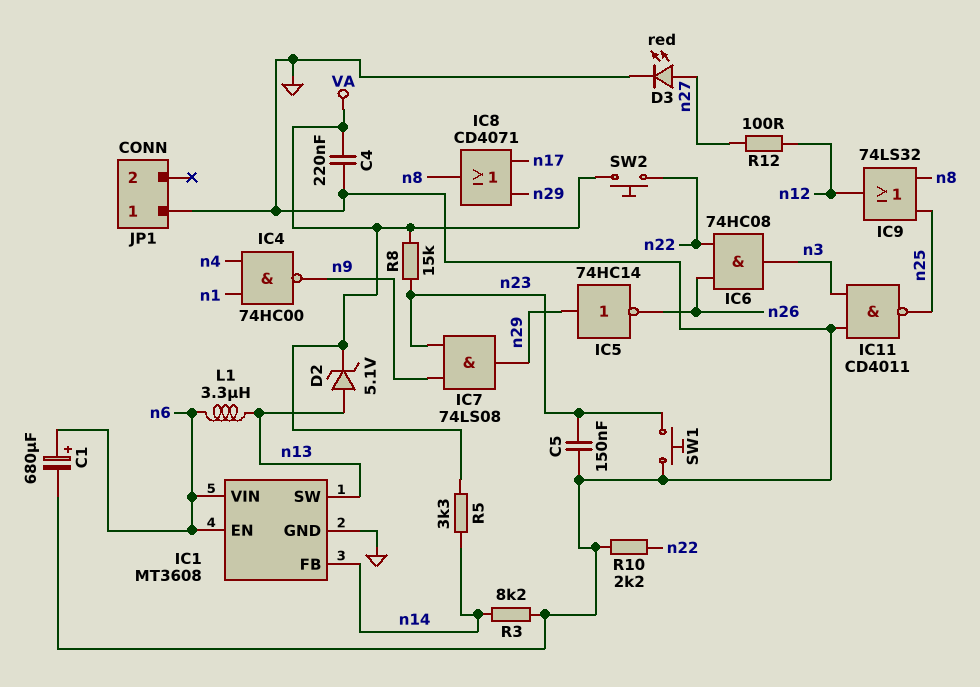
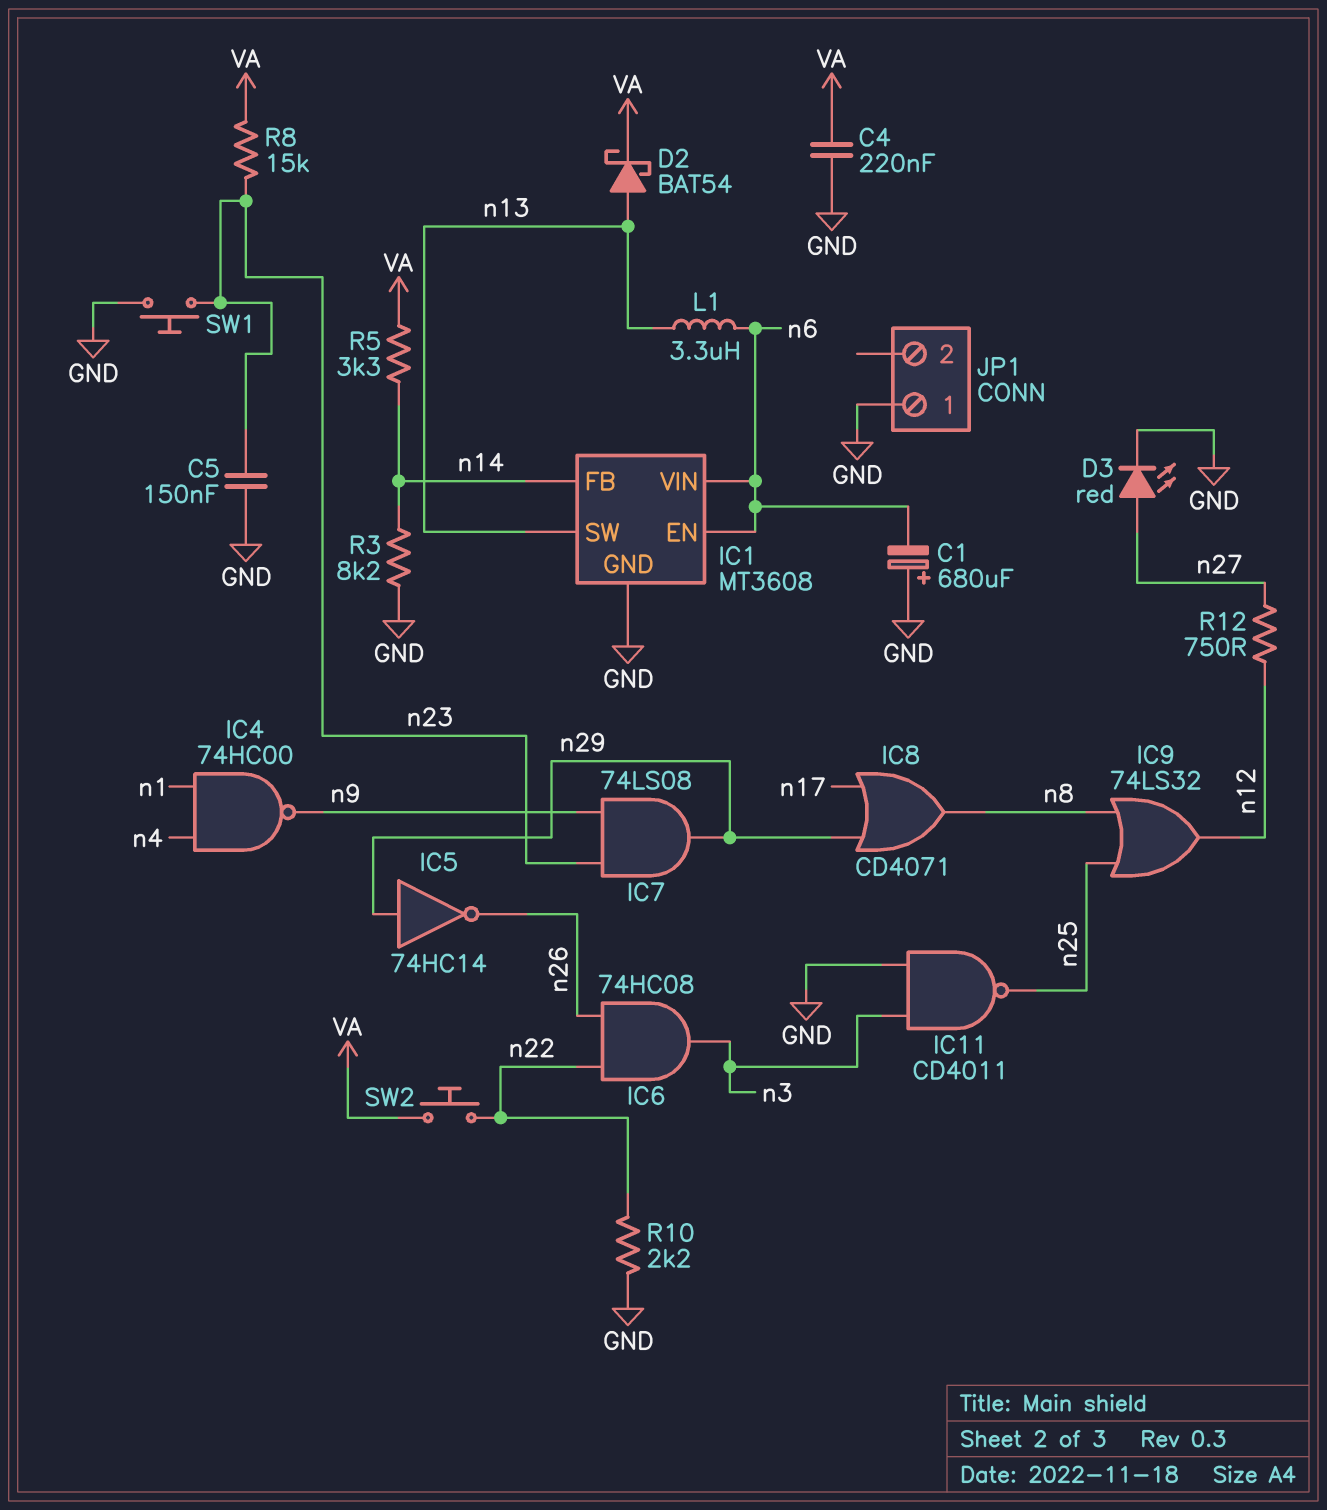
C1: 680uF (plus n6, minus GND) -> 680uF (plus GND, minus n6)
D2: zener 5.1V (A n13, K VA) -> schottky BAT54 (A n13, K VA)
R12: 100 (n12, n27) -> 750 (n12, n27)

